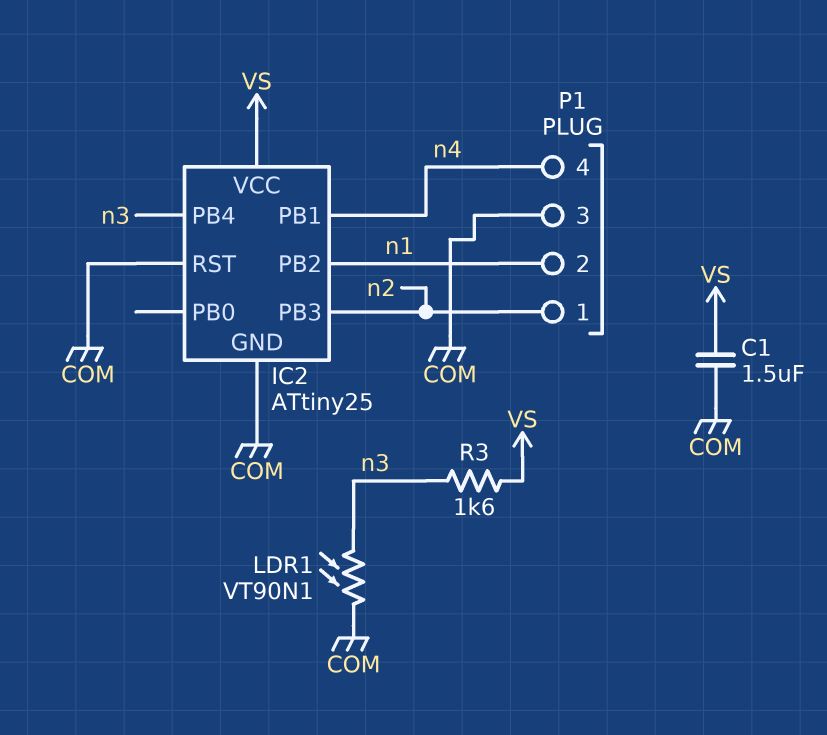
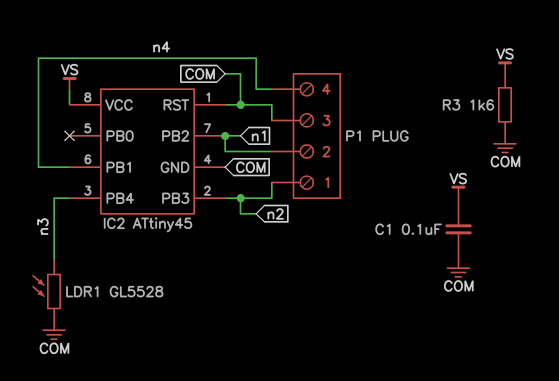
C1: 1.5uF (COM, VS) -> 100nF (COM, VS)
IC2: ATtiny25 -> ATtiny45
LDR1: VT90N1 (COM, n3) -> GL5528 (COM, n3)
R3: 1.6k (VS, n3) -> 1.6k (COM, VS)

